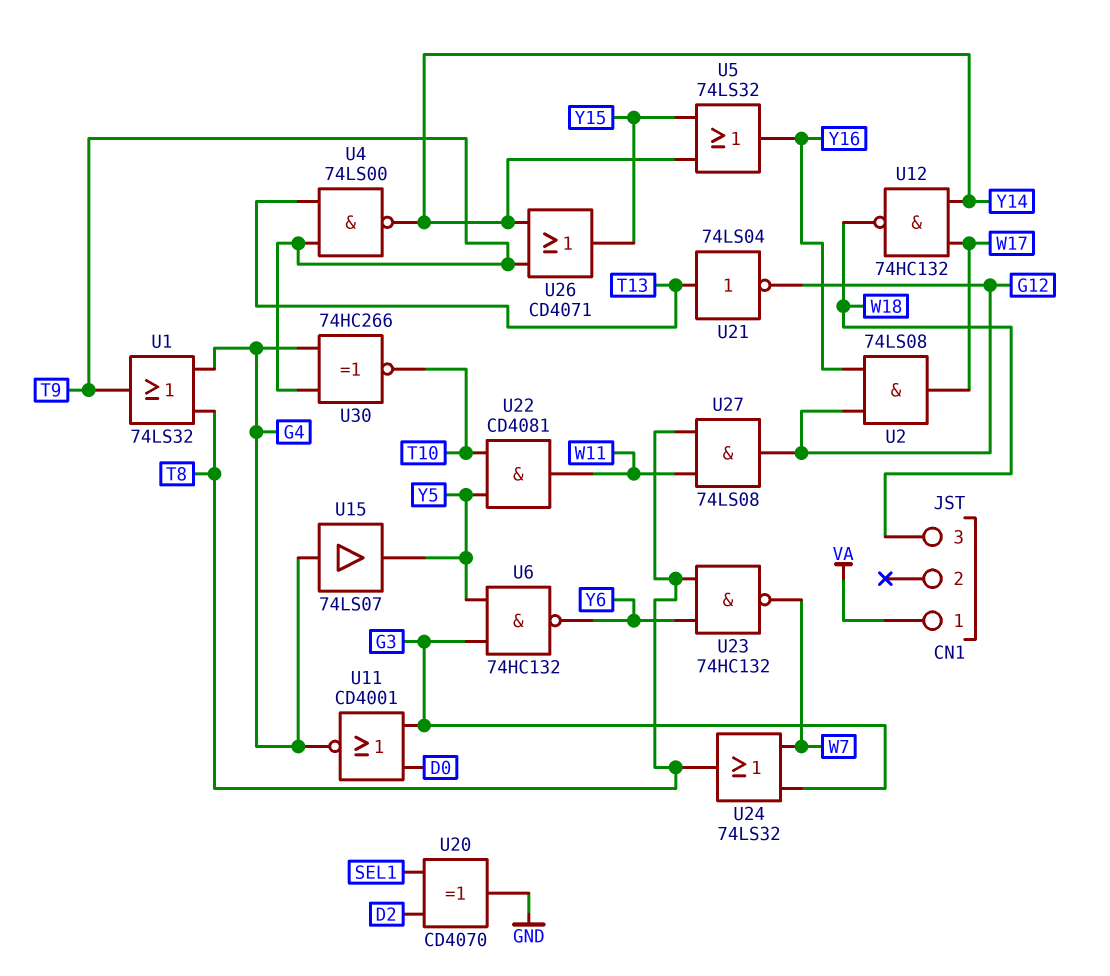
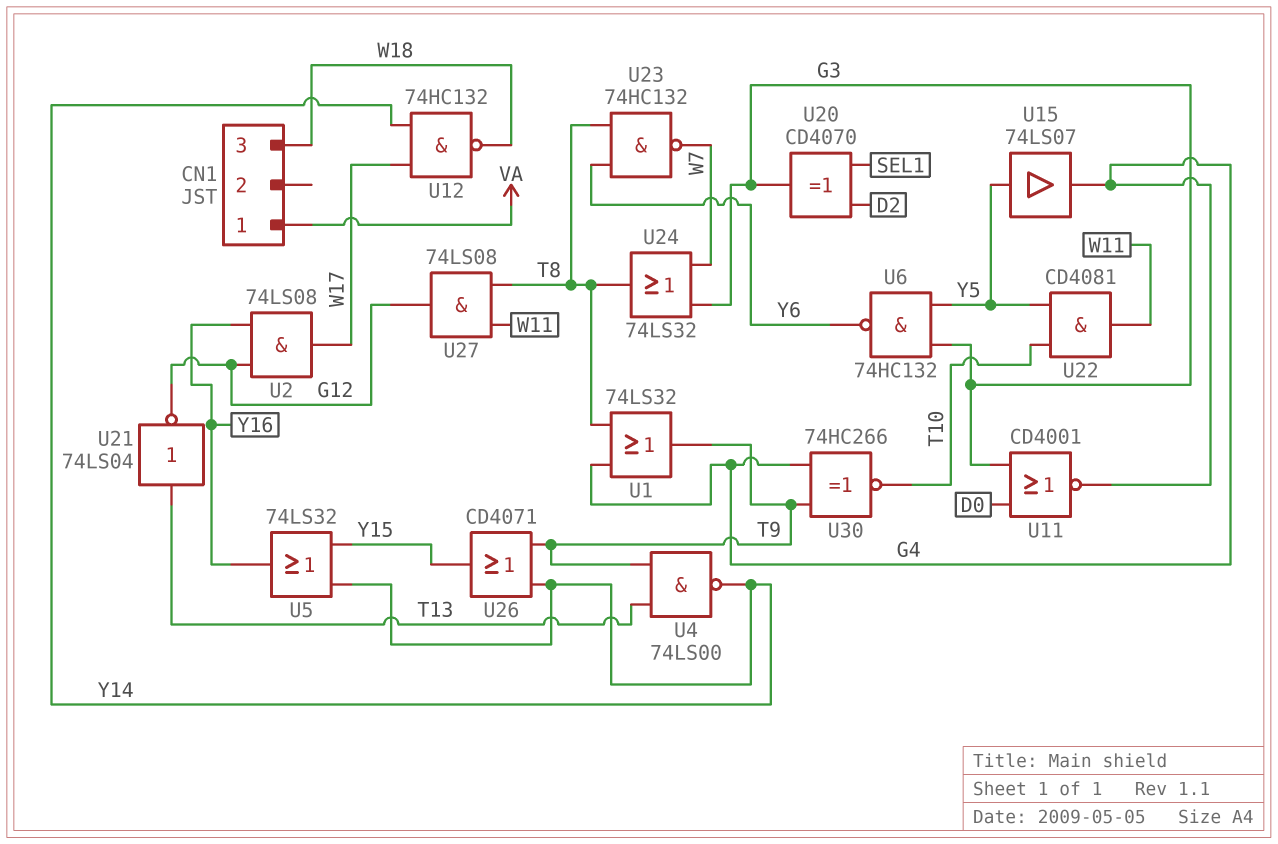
U15: buffer 74LS07 (in G4, out Y5) -> buffer 74LS07 (in Y5, out G4)
U20: XOR CD4070 (in D2, in SEL1, out GND) -> XOR CD4070 (in D2, in SEL1, out G3)

